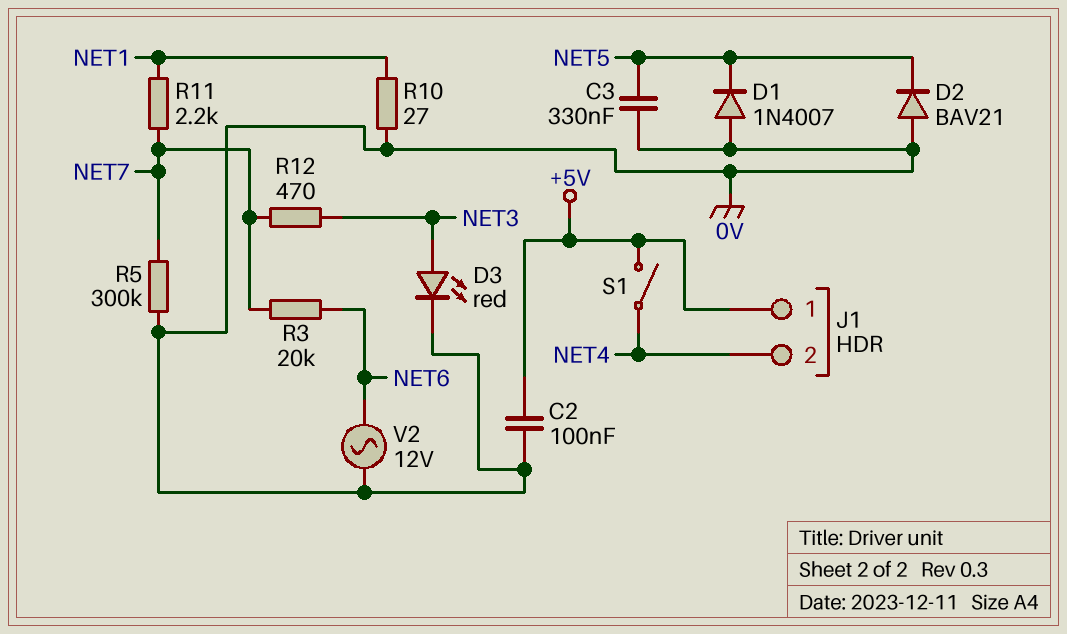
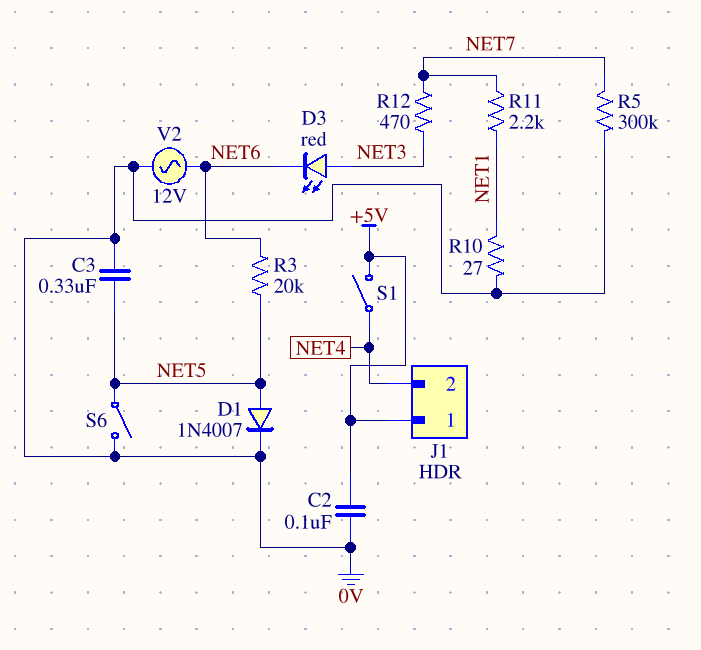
D1: diode 1N4007 (A 0V, K NET5) -> diode 1N4007 (A NET5, K 0V)
D2: diode BAV21 (A 0V, K NET5) -> none
D3: LED red (A NET3, K 0V) -> LED red (A NET3, K NET6)
R3: 20k (NET6, NET7) -> 20k (NET5, NET6)
S6: none -> switch (0V, NET5)

